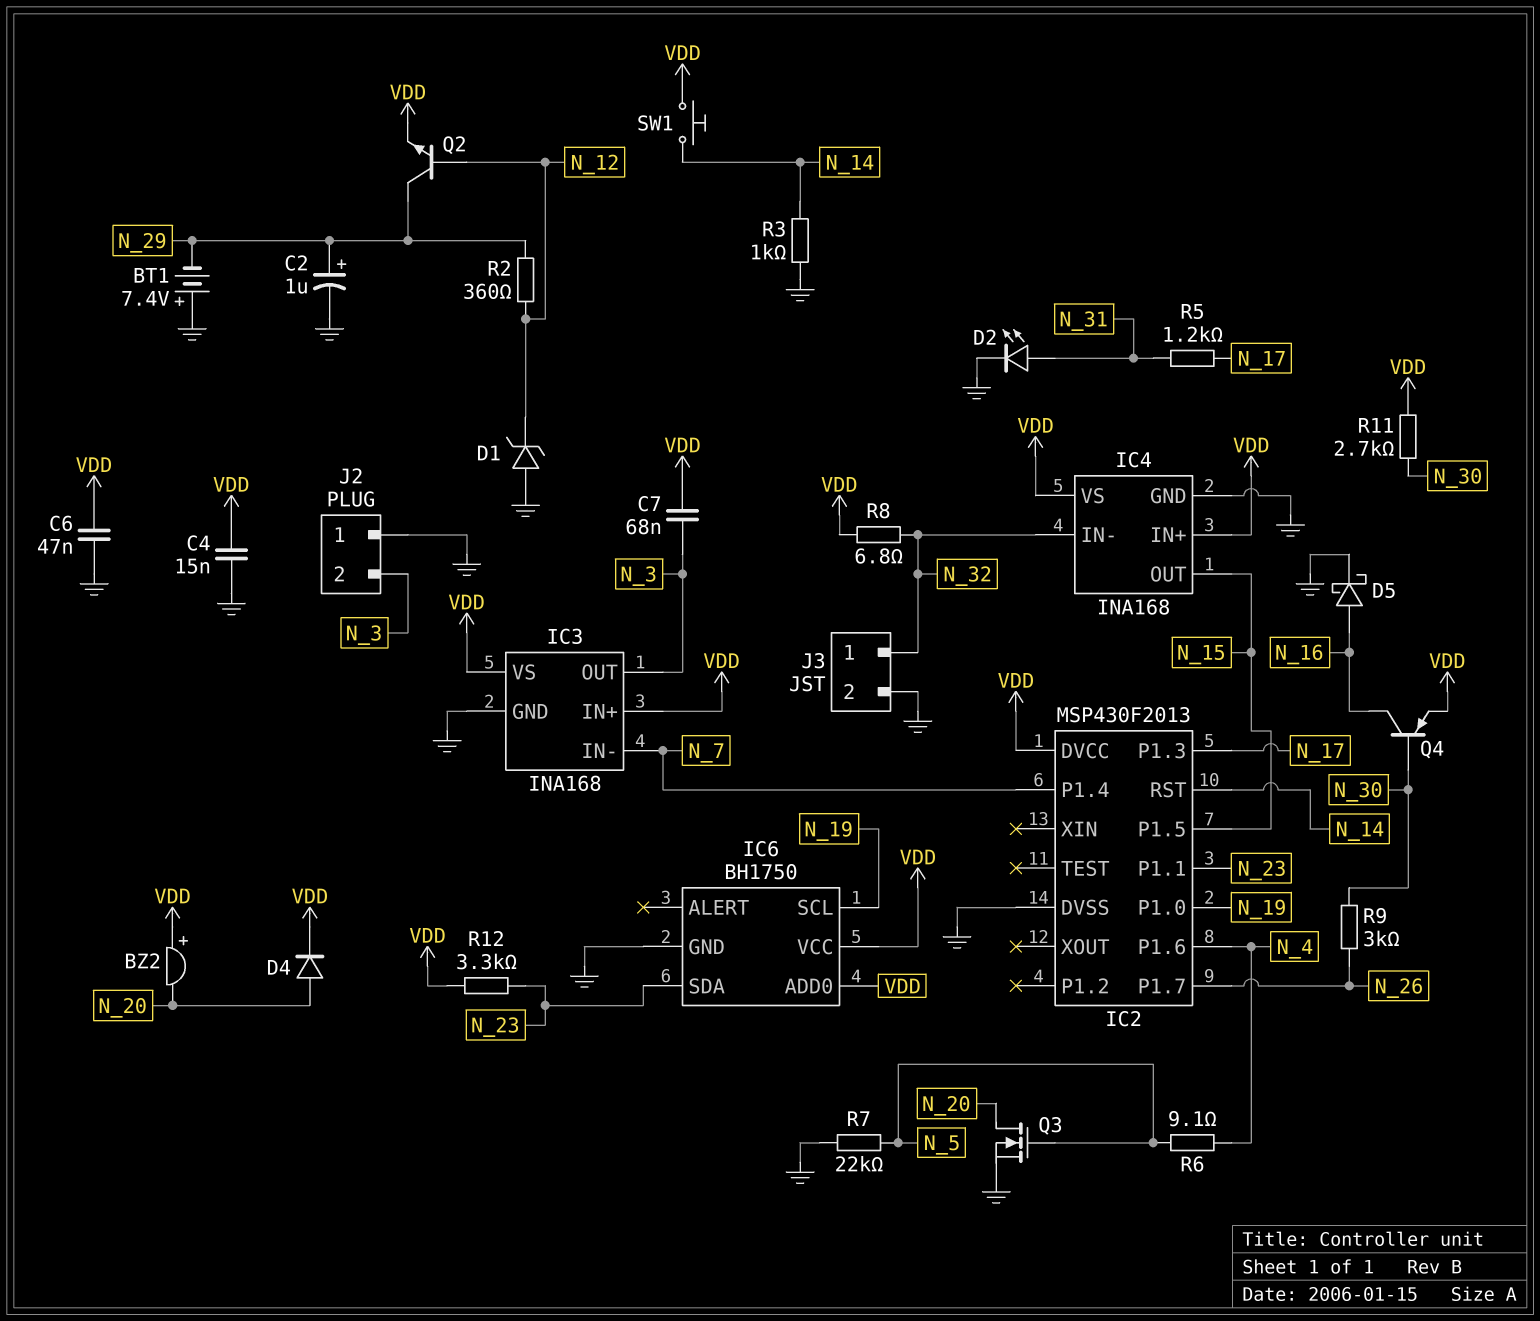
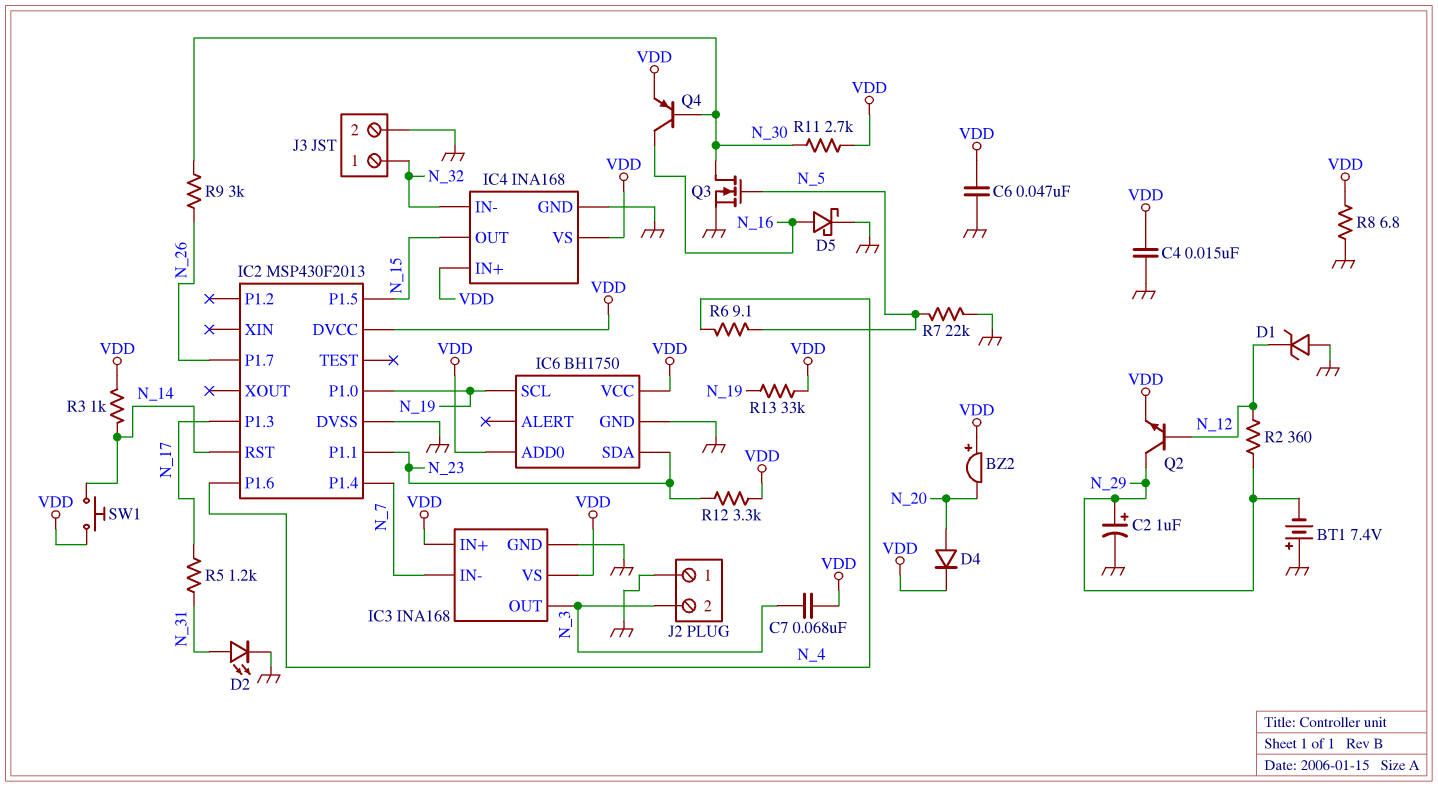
Q3: NMOS (G N_5, D N_20, S GND) -> NMOS (G N_5, D N_30, S GND)
R3: 1k (GND, N_14) -> 1k (N_14, VDD)
R8: 6.8 (N_32, VDD) -> 6.8 (GND, VDD)
R13: none -> 33k (N_19, VDD)

